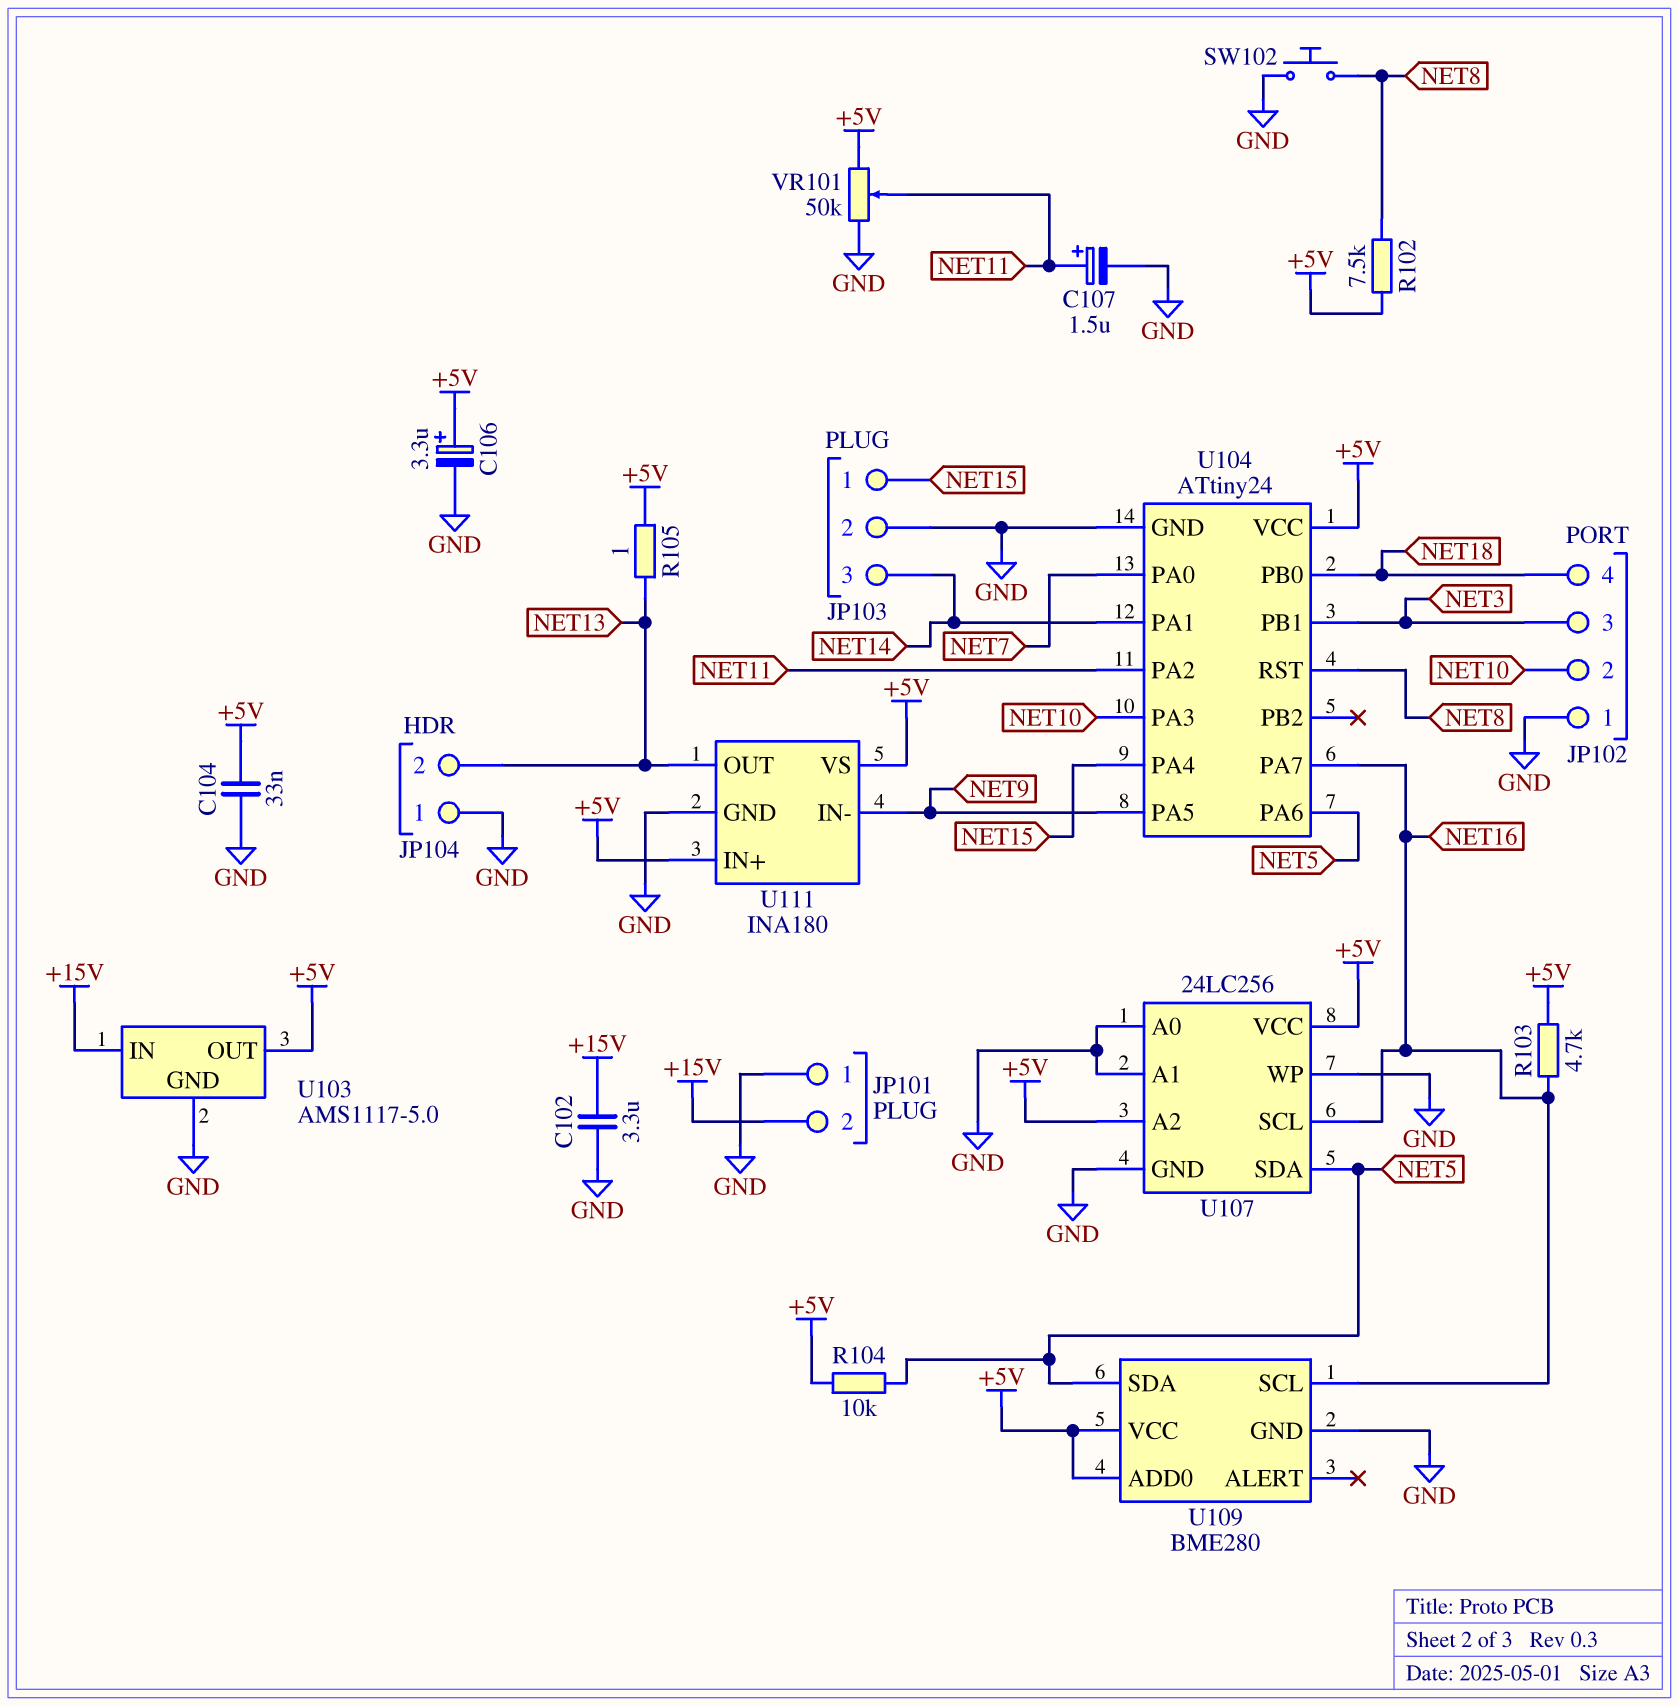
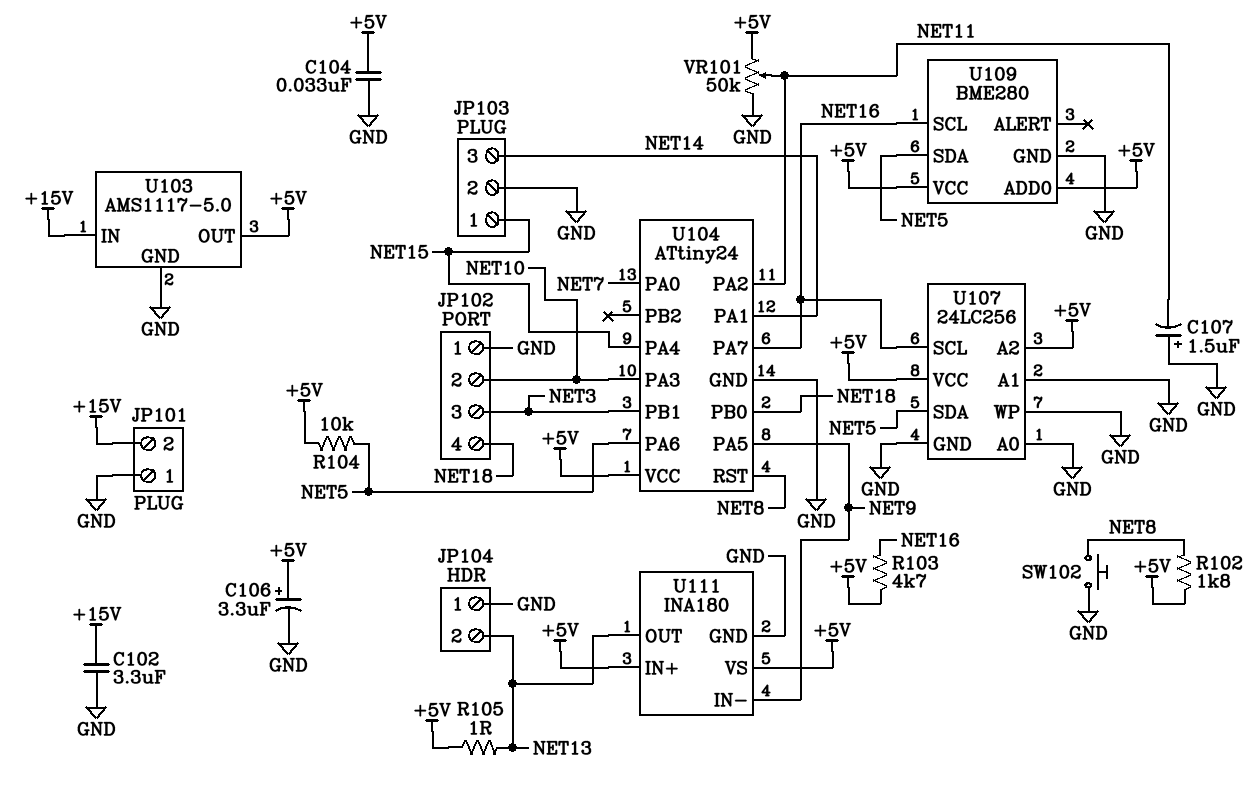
C107: 1.5uF (plus NET11, minus GND) -> 1.5uF (plus GND, minus NET11)
R102: 7.5k (+5V, NET8) -> 1.8k (+5V, NET8)

